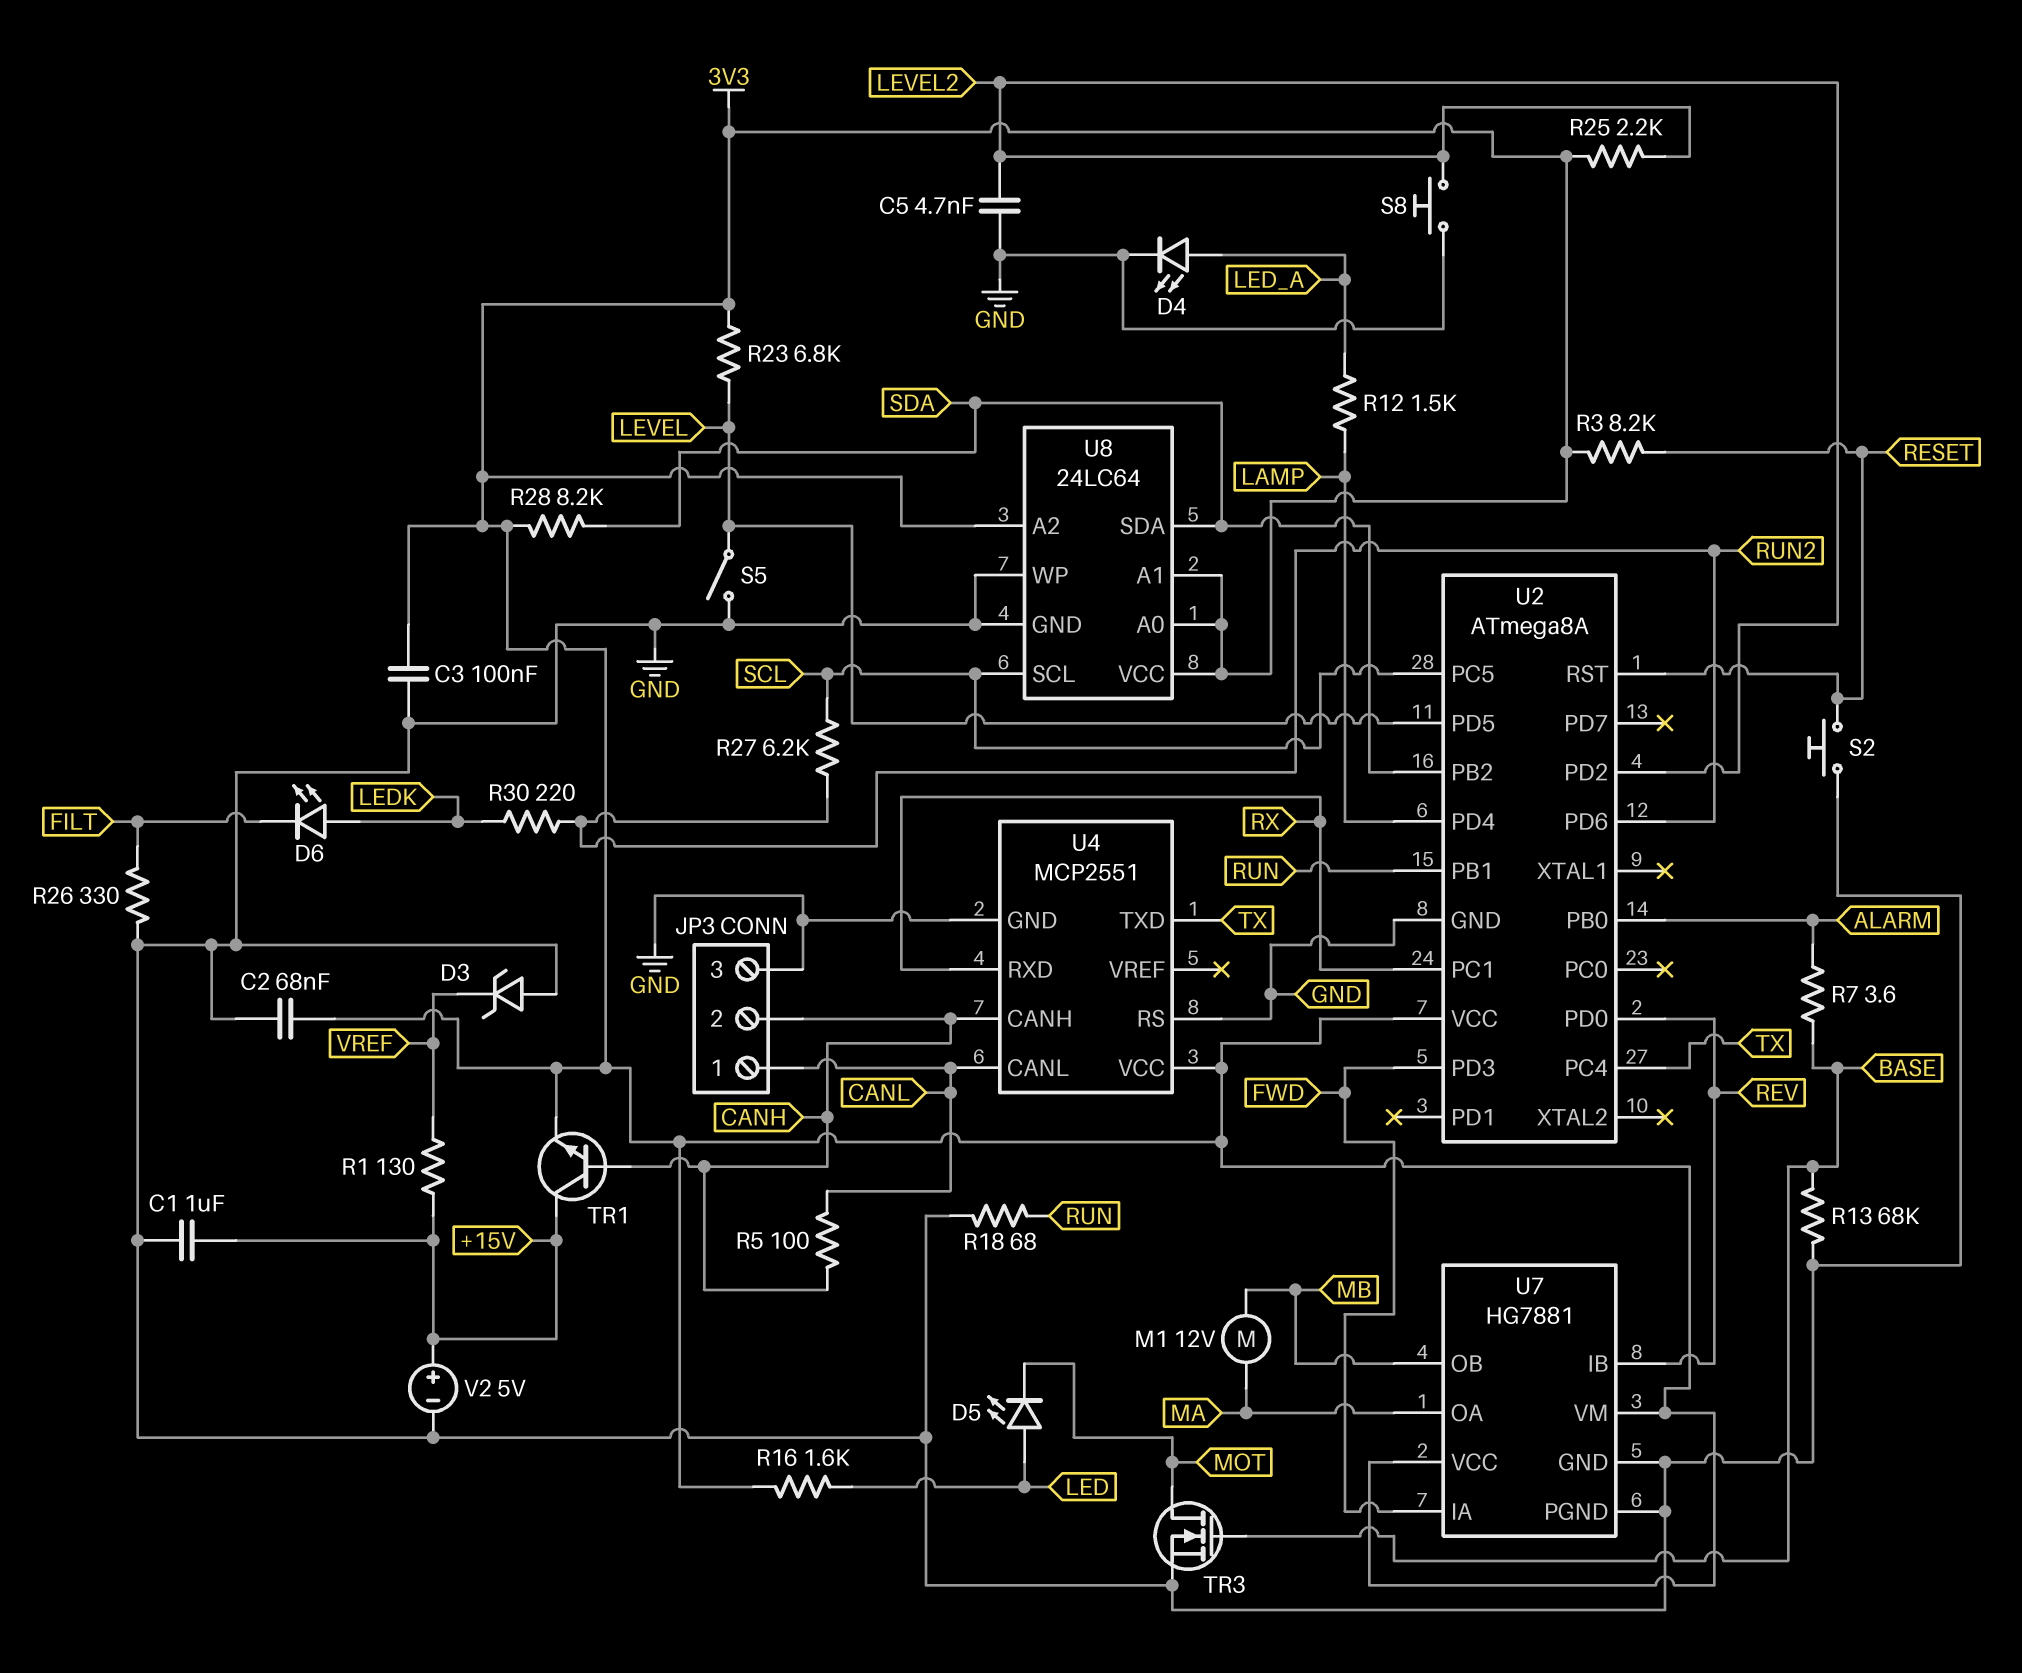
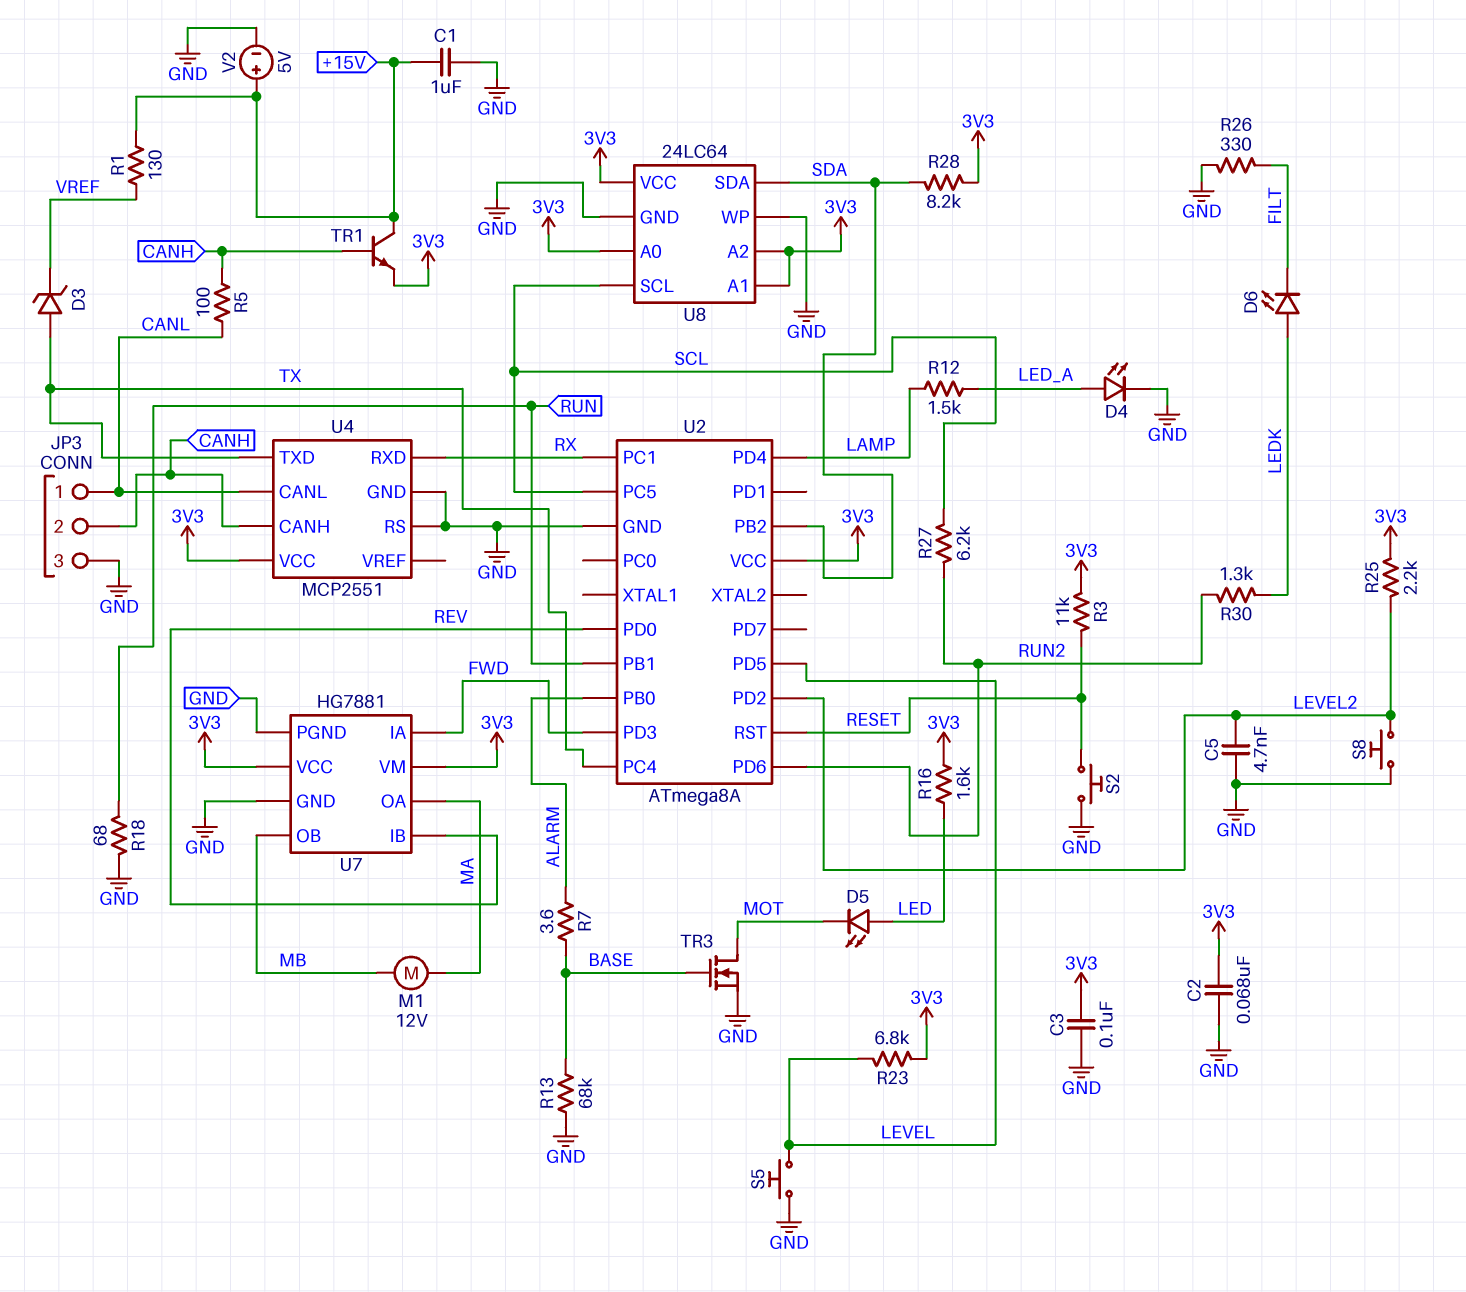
D3: zener (A GND, K VREF) -> zener (A TX, K VREF)
R3: 8.2k (3V3, RESET) -> 11k (3V3, RESET)
R30: 220 (LEDK, RUN2) -> 1.3k (LEDK, RUN2)
S5: switch (GND, LEVEL) -> button (GND, LEVEL)

